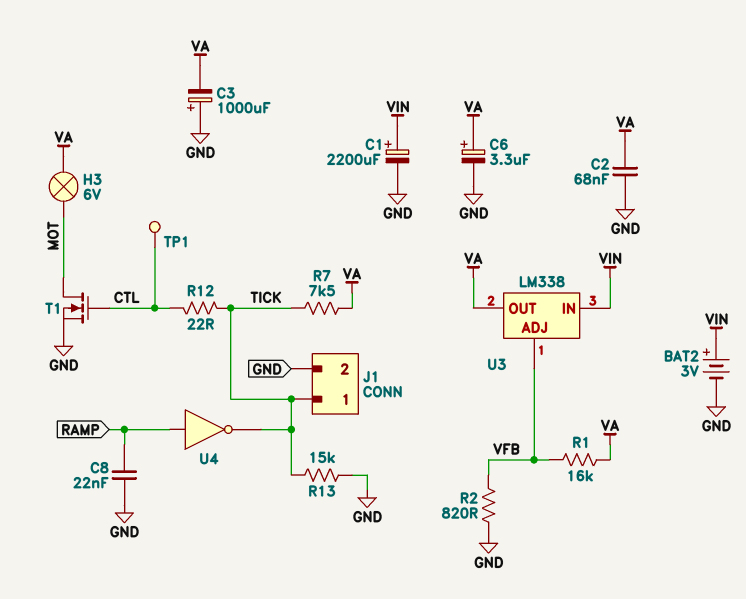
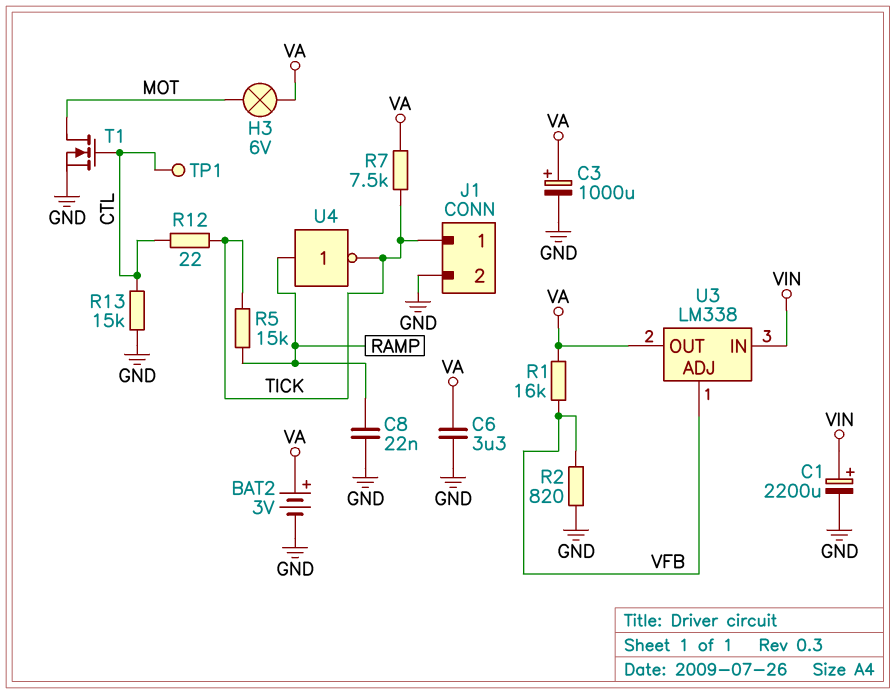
BAT2: 3V (plus VIN, minus GND) -> 3V (plus VA, minus GND)
C2: 68nF (GND, VA) -> none
C3: 1000uF (plus GND, minus VA) -> 1000uF (plus VA, minus GND)
C6: 3.3uF (plus VA, minus GND) -> 3.3uF (GND, VA)
R5: none -> 15k (RAMP, TICK)
R13: 15k (GND, TICK) -> 15k (CTL, GND)

